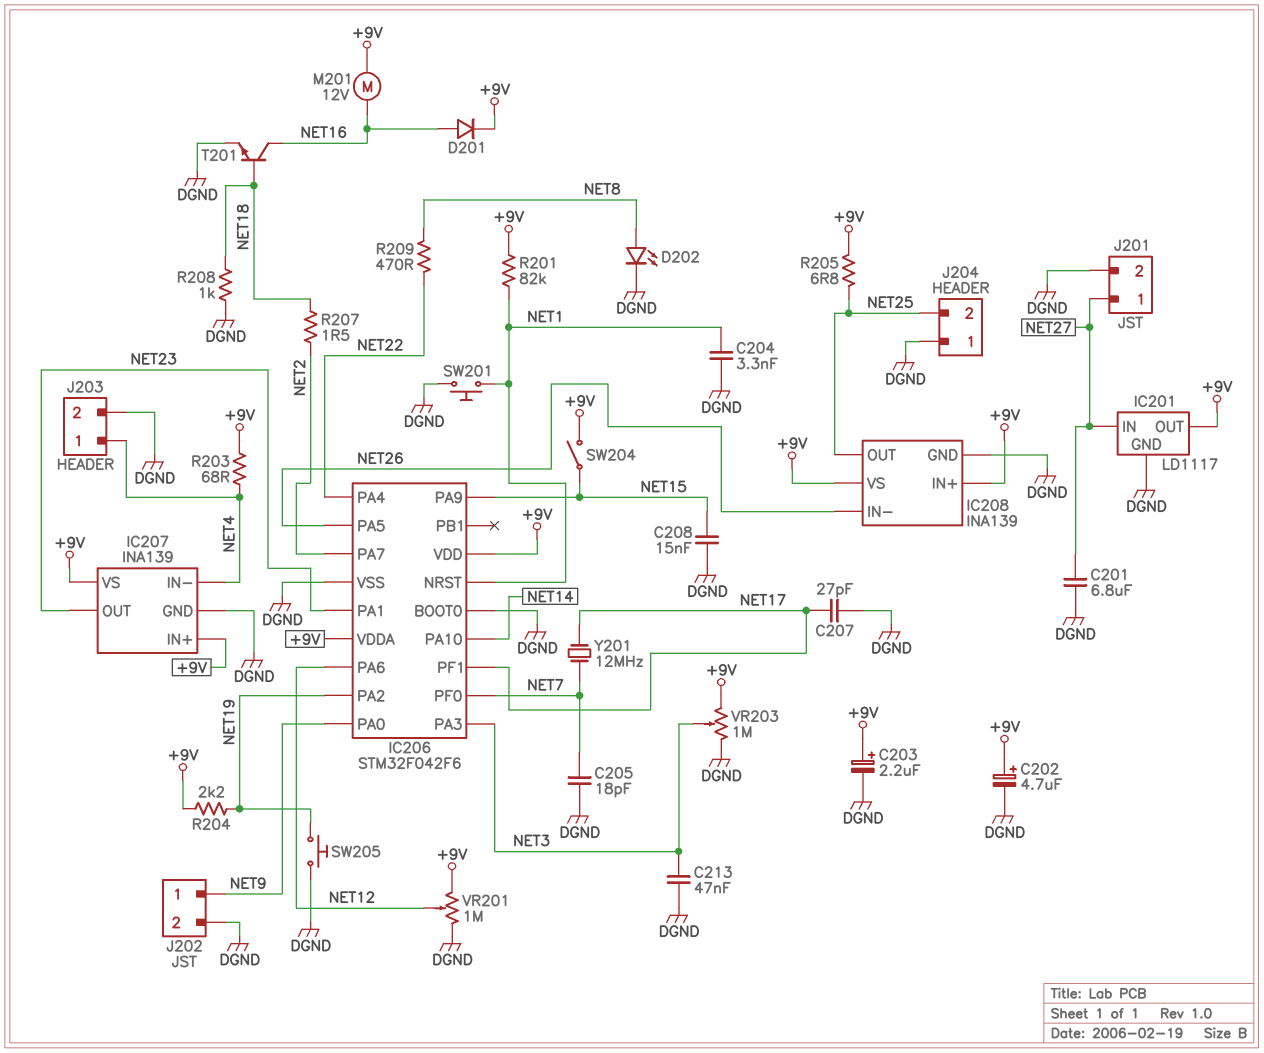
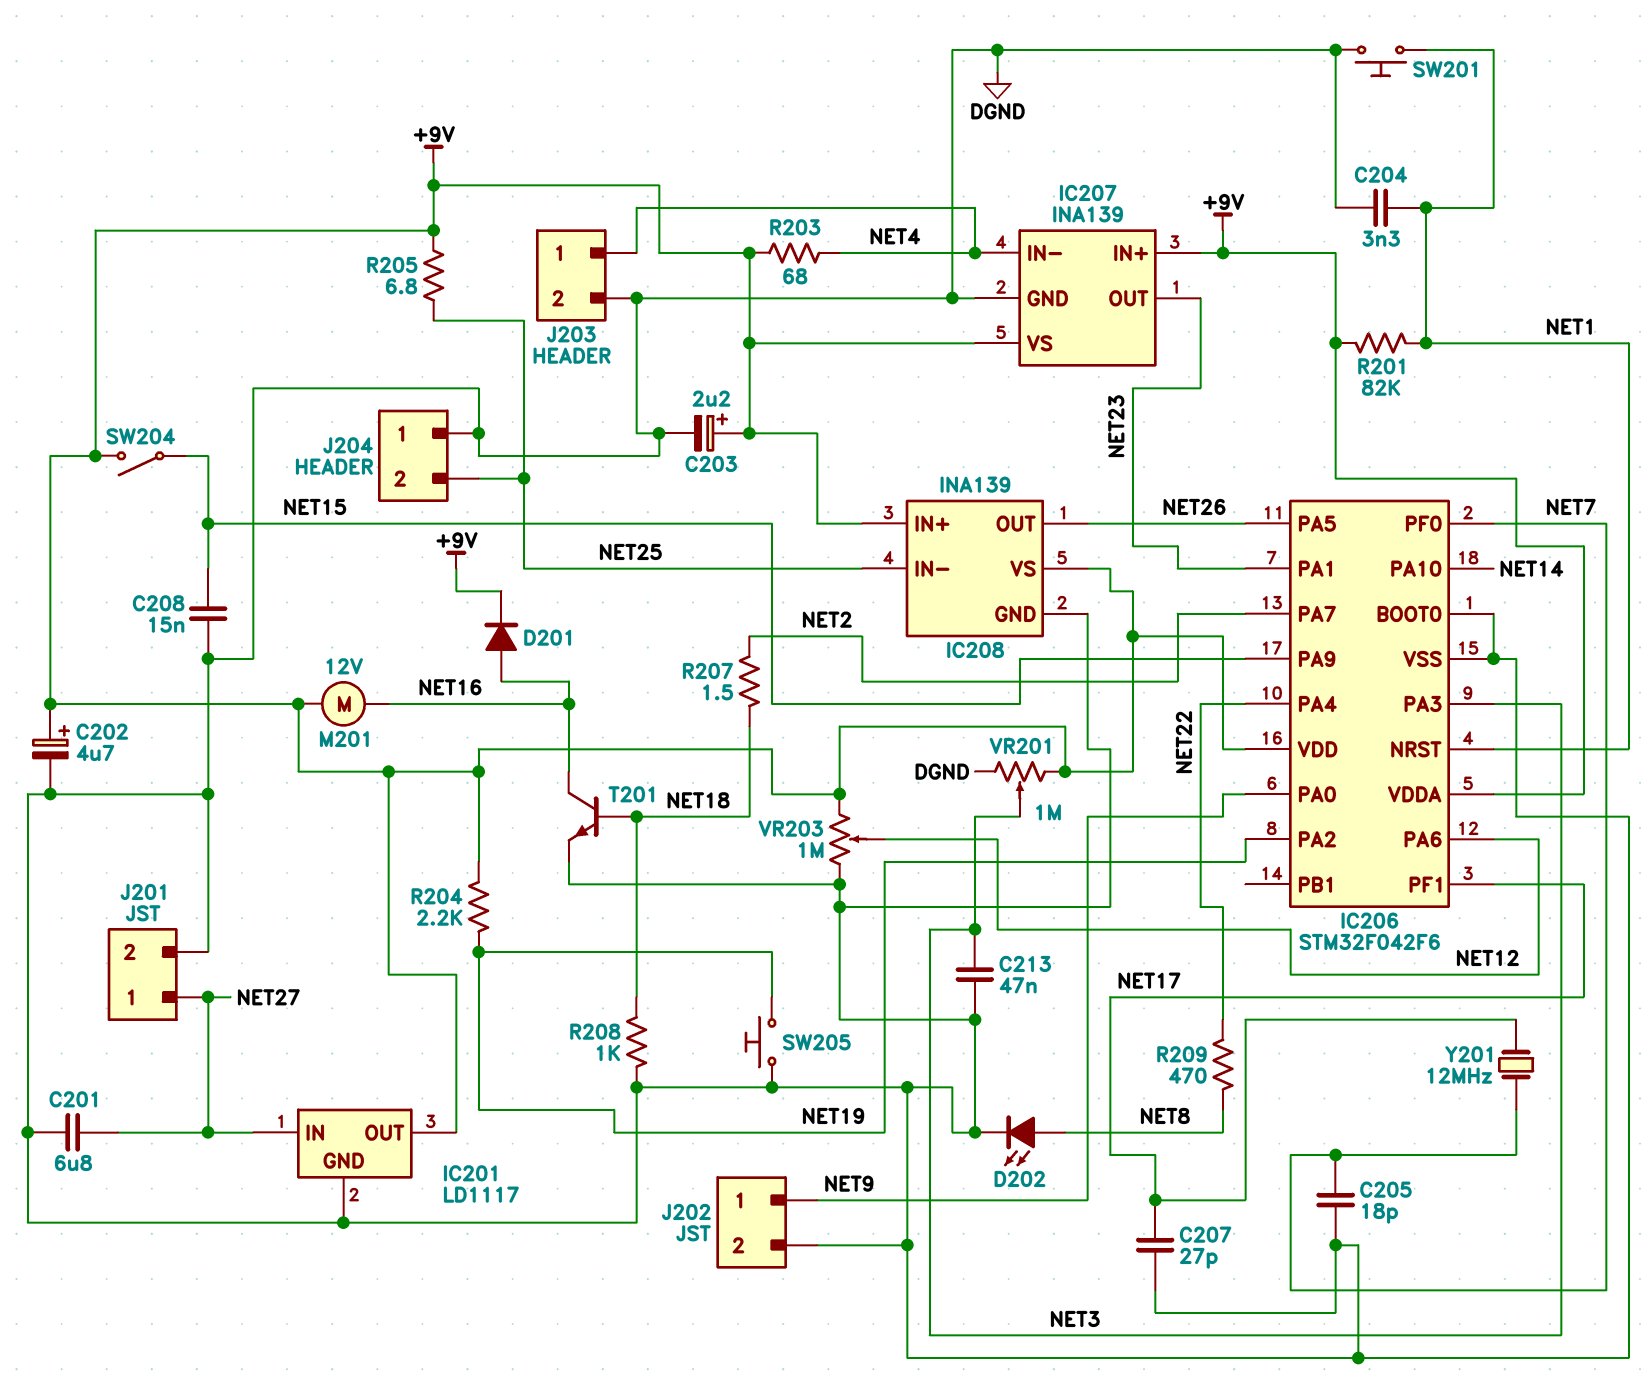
IC208 pin IN-: NET26 -> NET25
IC208 pin OUT: NET25 -> NET26
VR201: 1M (+9V, DGND, wiper NET12) -> 1M (+9V, DGND, wiper NET3)
VR203: 1M (+9V, DGND, wiper NET3) -> 1M (+9V, DGND, wiper NET12)

